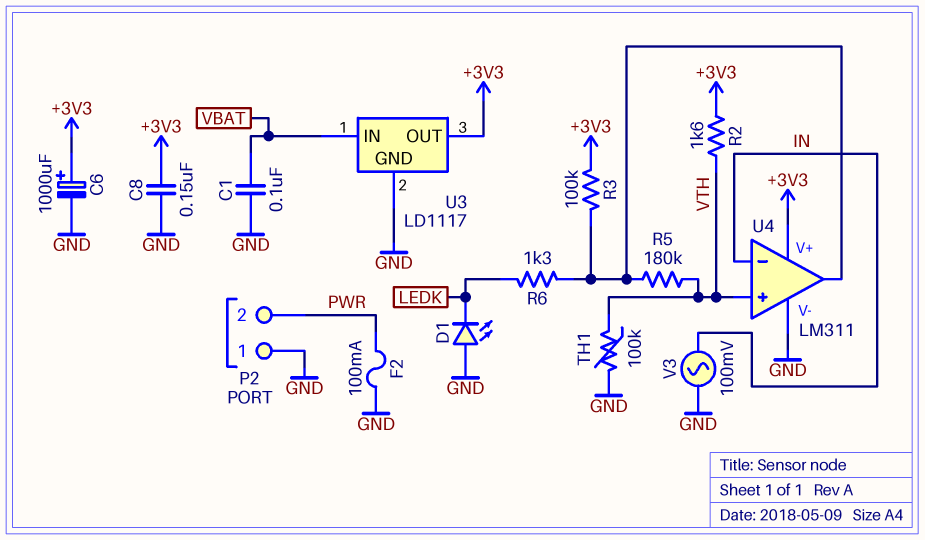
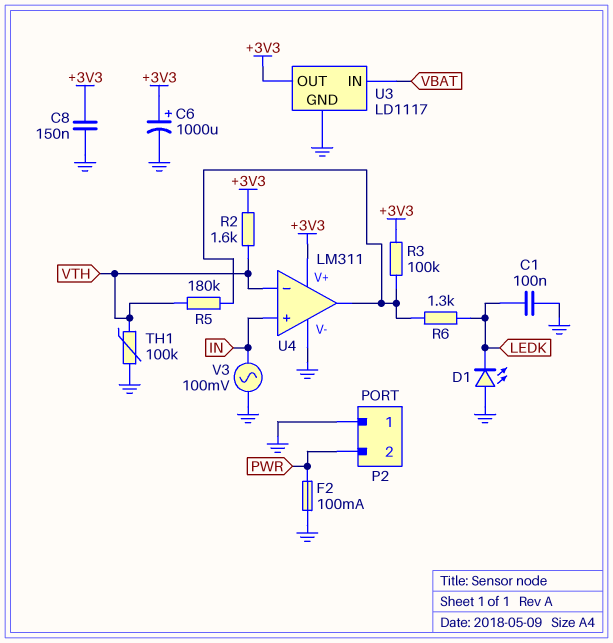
C1: 100nF (GND, VBAT) -> 100nF (GND, LEDK)
U4 pin in+: VTH -> IN
U4 pin in-: IN -> VTH

